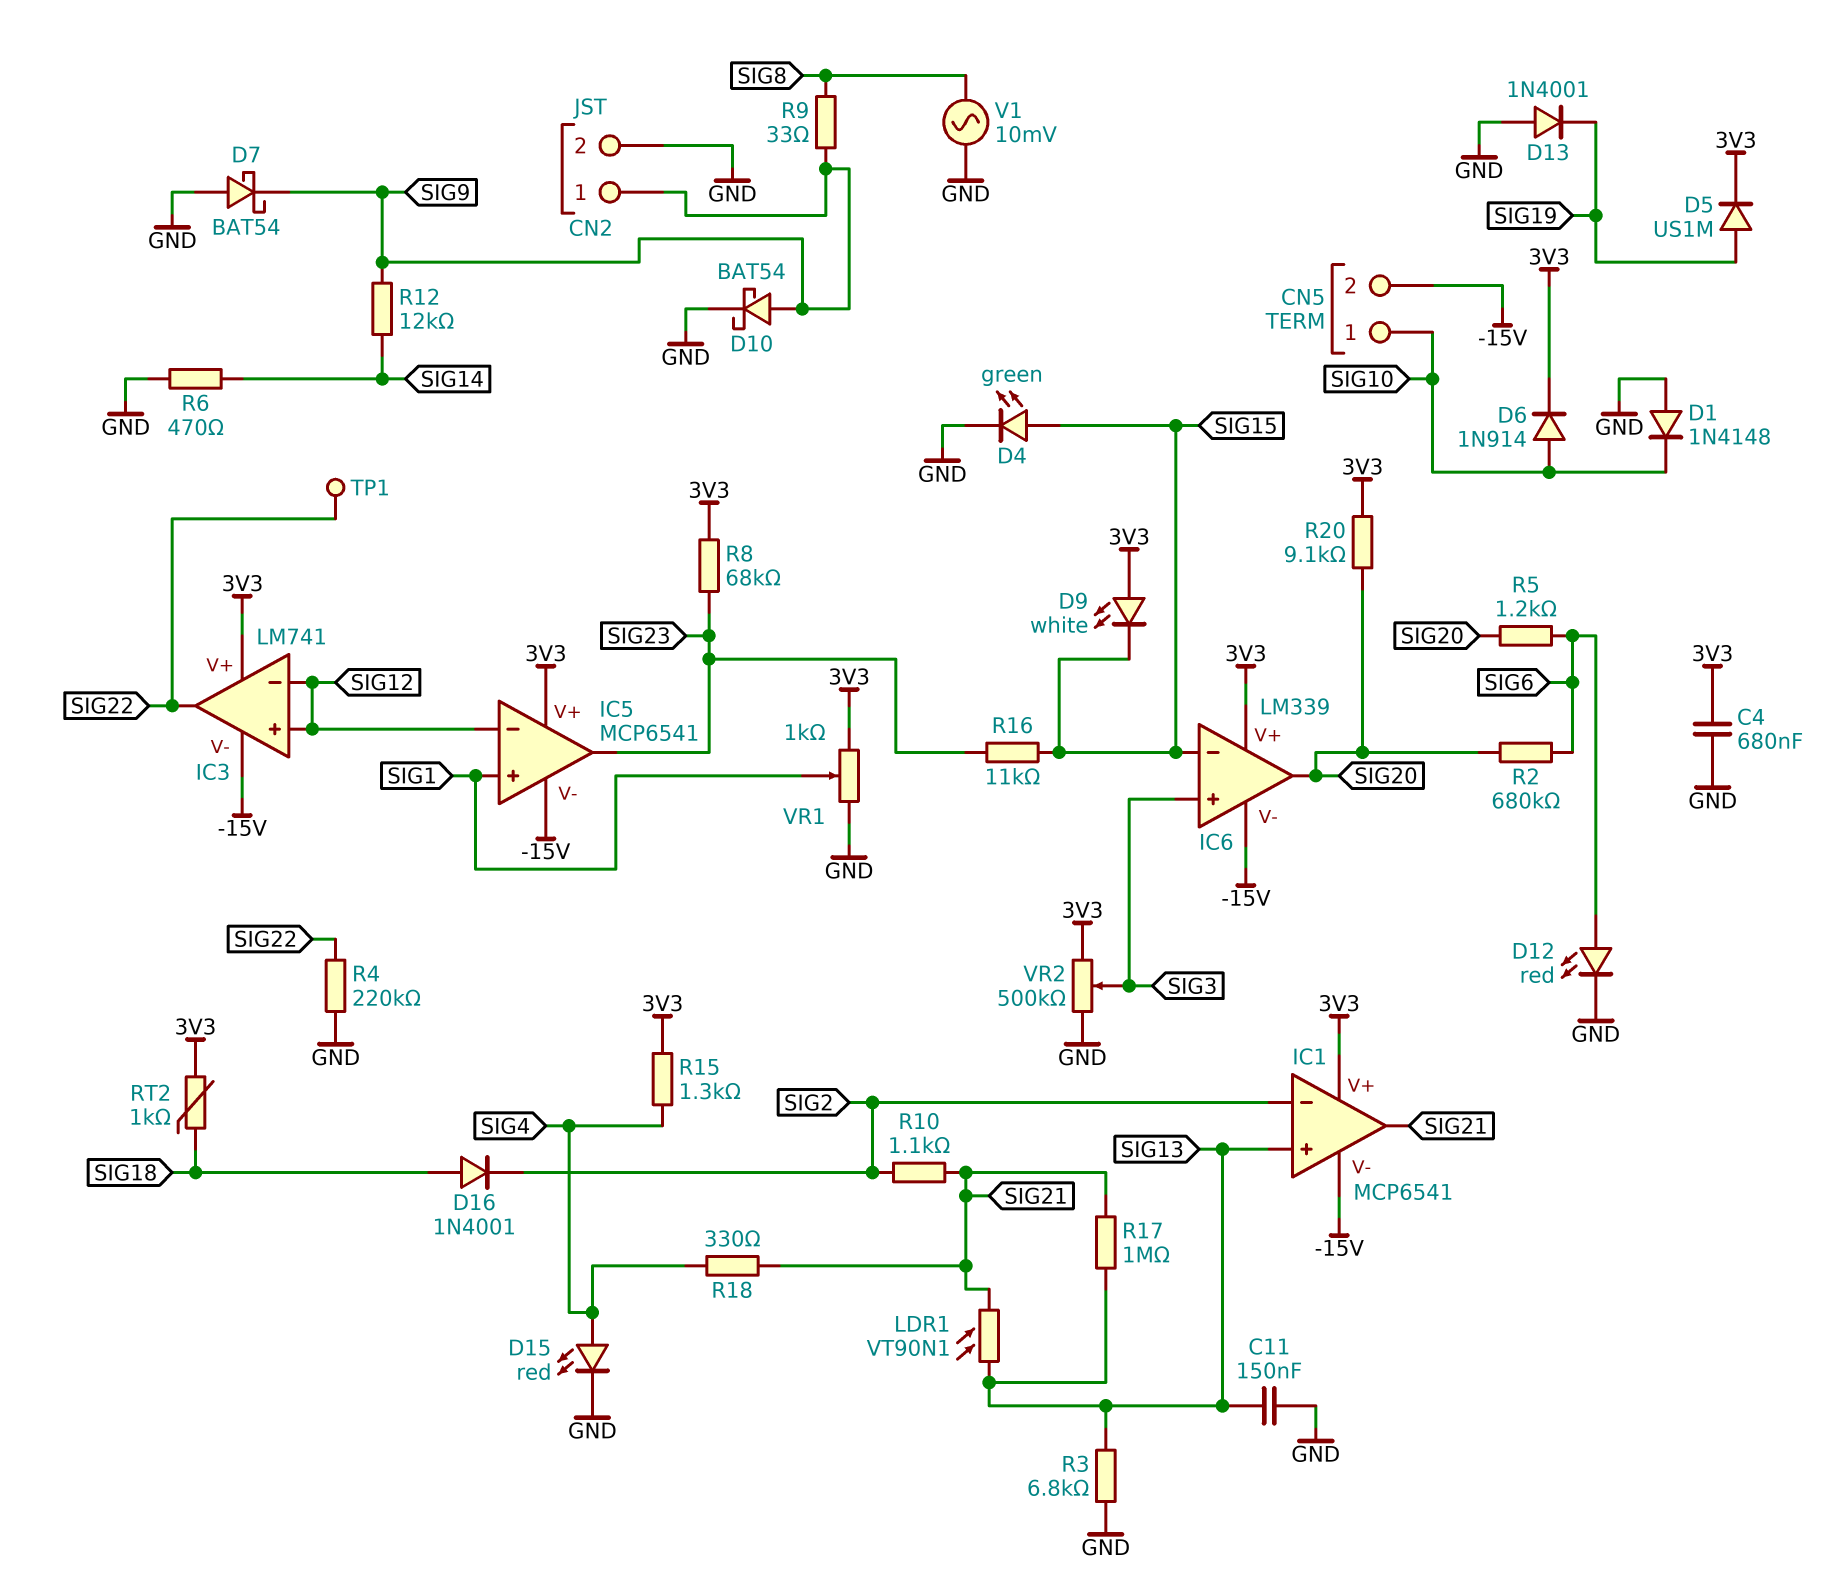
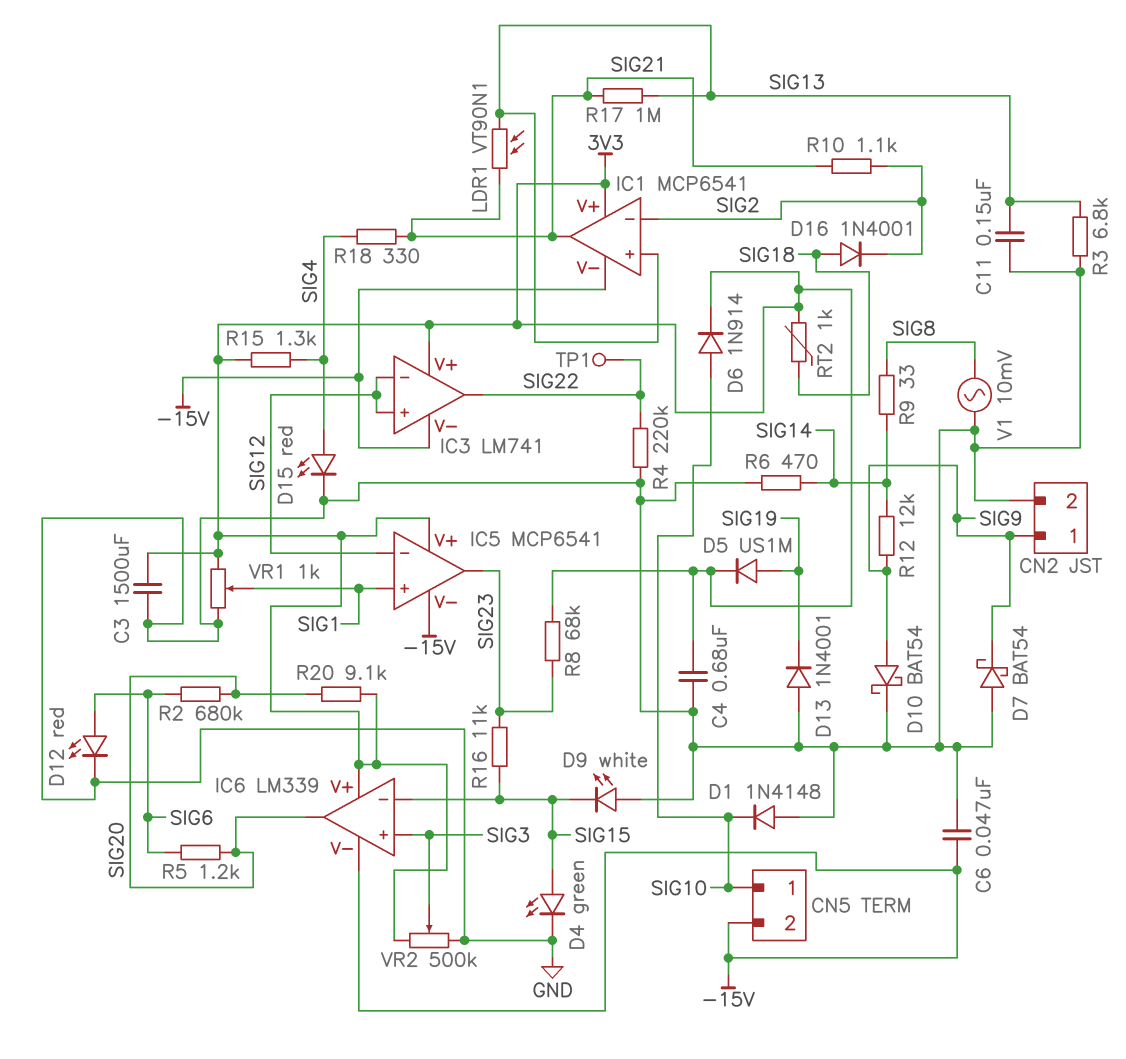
C3: none -> 1500uF (3V3, GND)
C6: none -> 47nF (-15V, GND)
D9: LED white (A 3V3, K SIG15) -> LED white (A GND, K SIG15)
R9: 33 (SIG8, SIG9) -> 33 (SIG8, SIG14)

